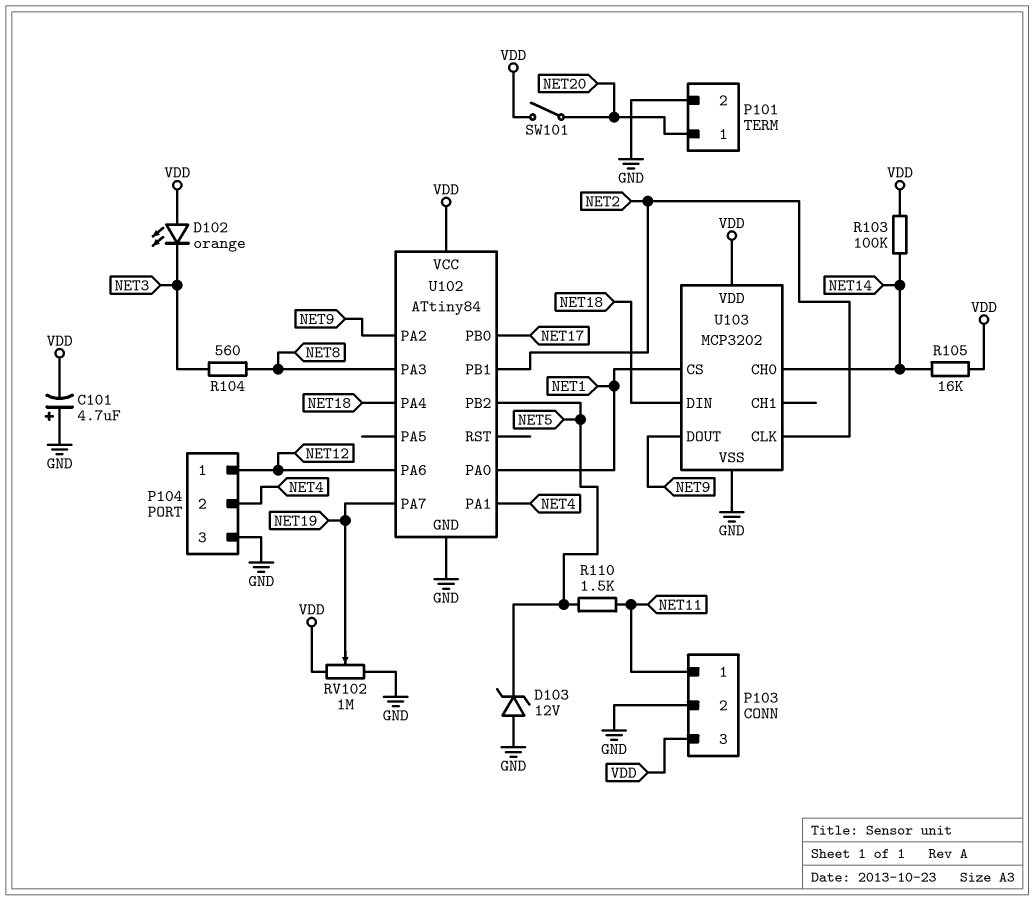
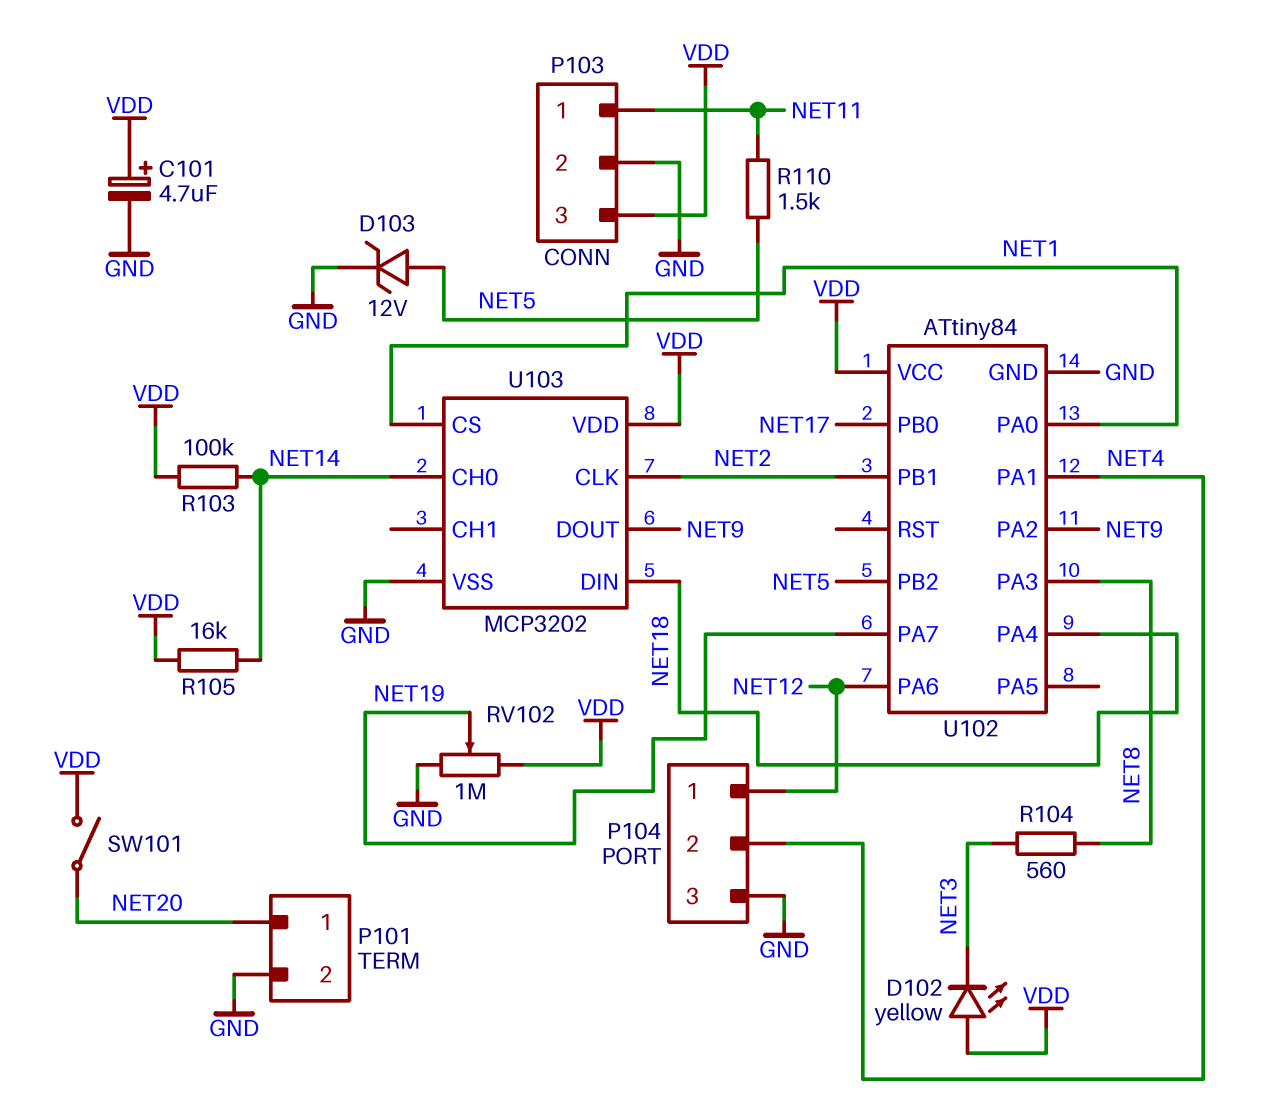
C101: 4.7uF (plus GND, minus VDD) -> 4.7uF (plus VDD, minus GND)
D102: LED orange (A VDD, K NET3) -> LED yellow (A VDD, K NET3)
D103: zener 12V (A GND, K NET5) -> zener 12V (A NET5, K GND)

